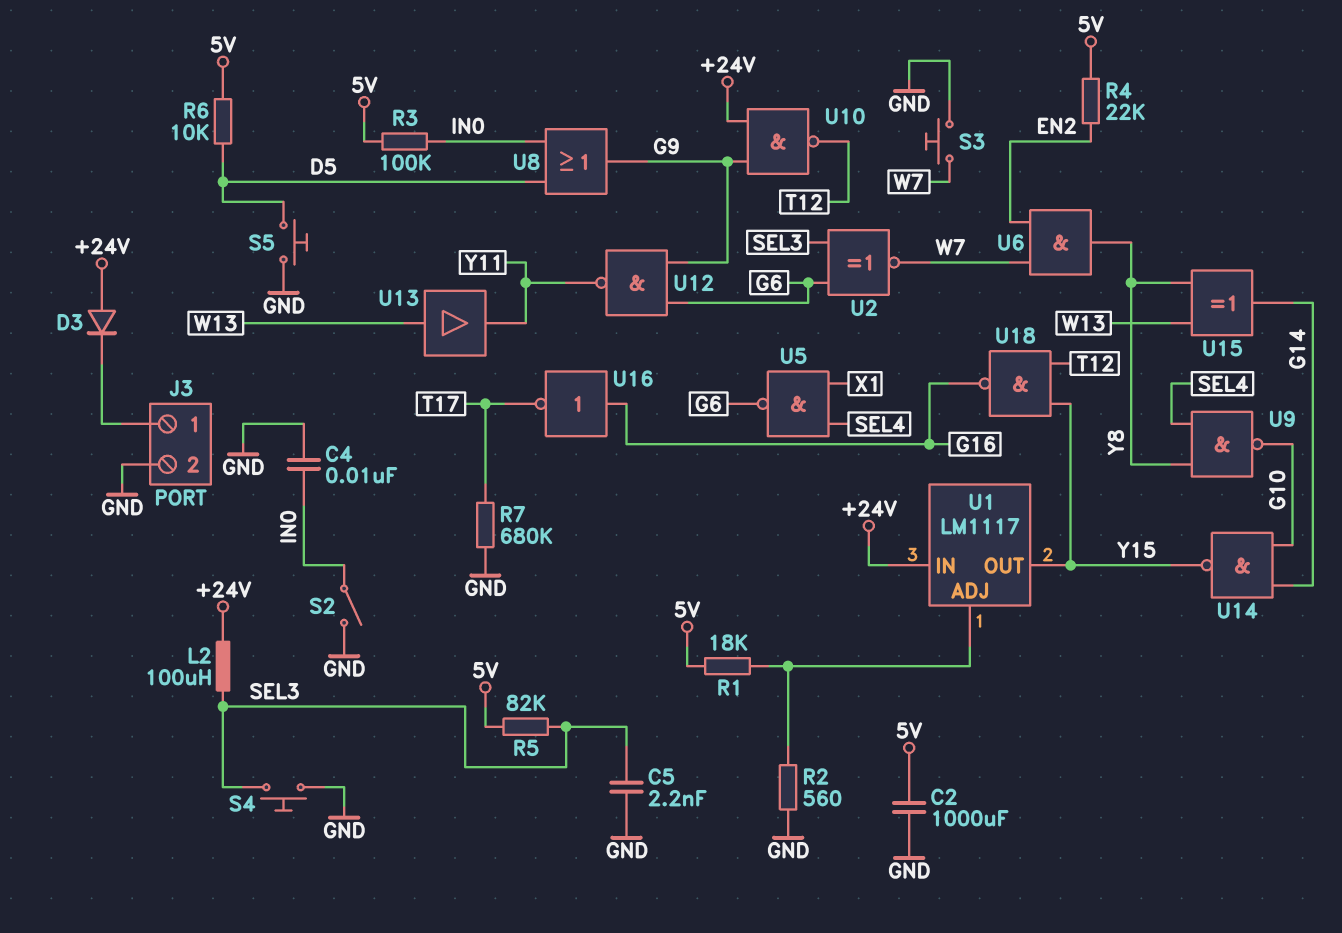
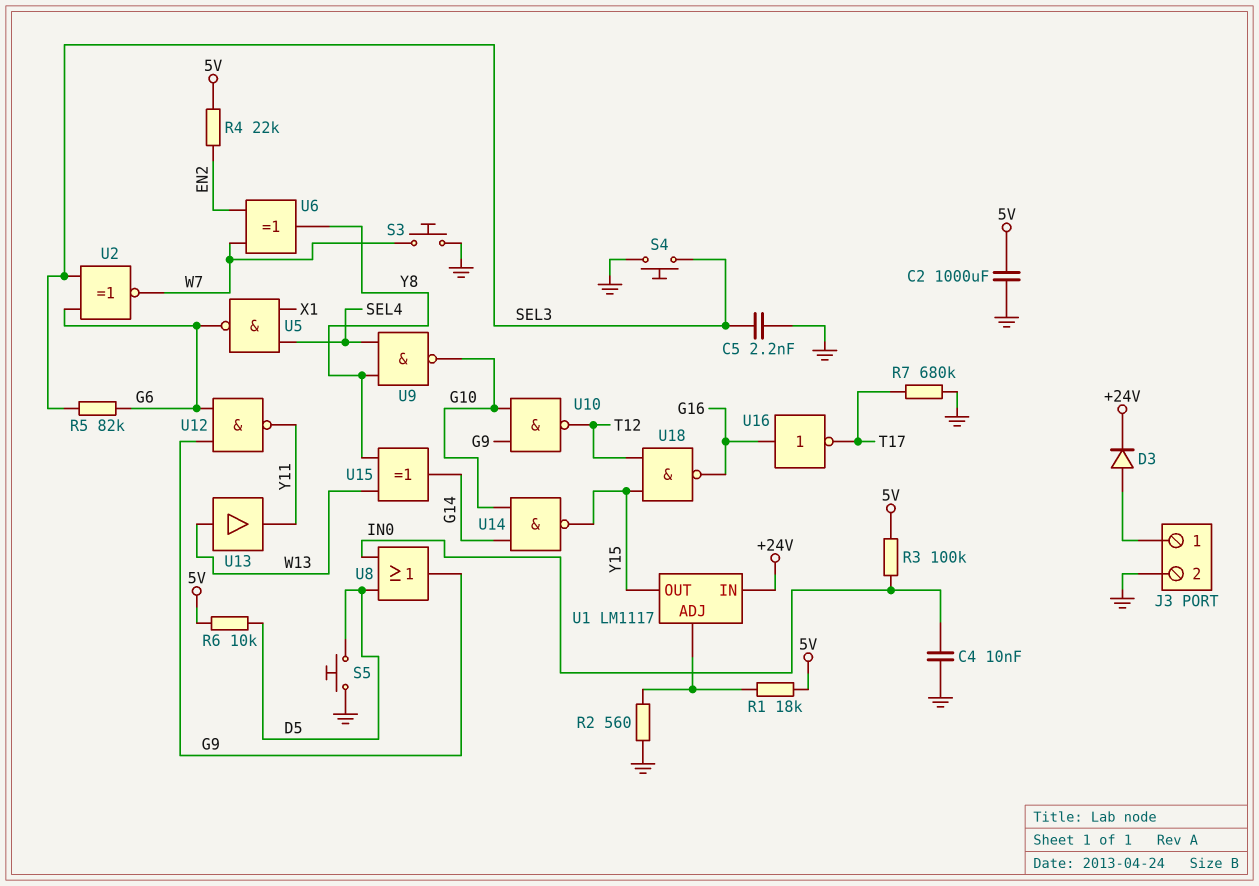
D3: diode (A +24V, K J3/1) -> diode (A J3/1, K +24V)
L2: 100uH (+24V, SEL3) -> none
R5: 82k (5V, SEL3) -> 82k (G6, SEL3)
S2: switch (GND, IN0) -> none
U6: AND (in EN2, in W7, out Y8) -> XOR (in EN2, in W7, out Y8)
U10: NAND (in +24V, in G9, out T12) -> NAND (in G9, in G10, out T12)

